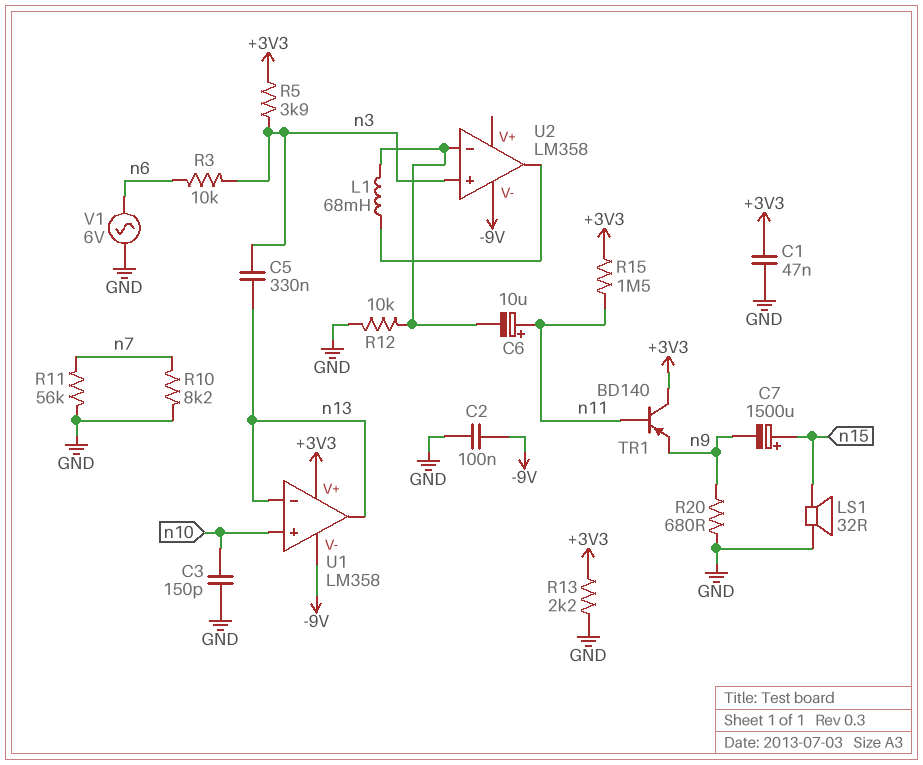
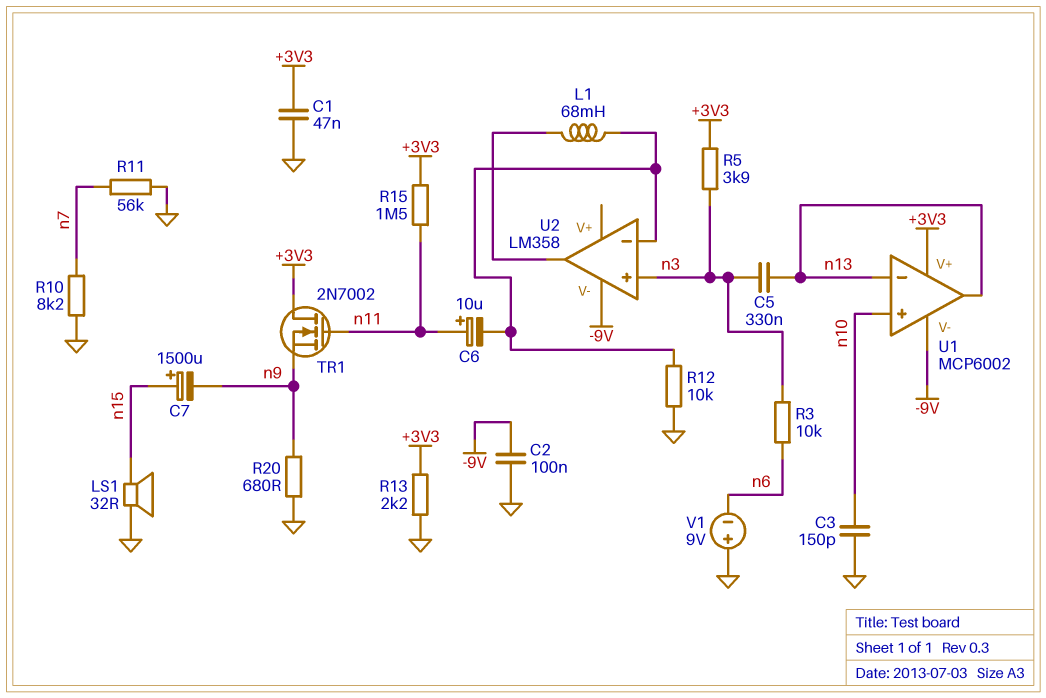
TR1: PNP BD140 (B n11, C +3V3, E n9) -> NMOS 2N7002 (G n11, D +3V3, S n9)
U1: LM358 -> MCP6002
V1: AC 6V (GND, n6) -> 9V (plus GND, minus n6)

